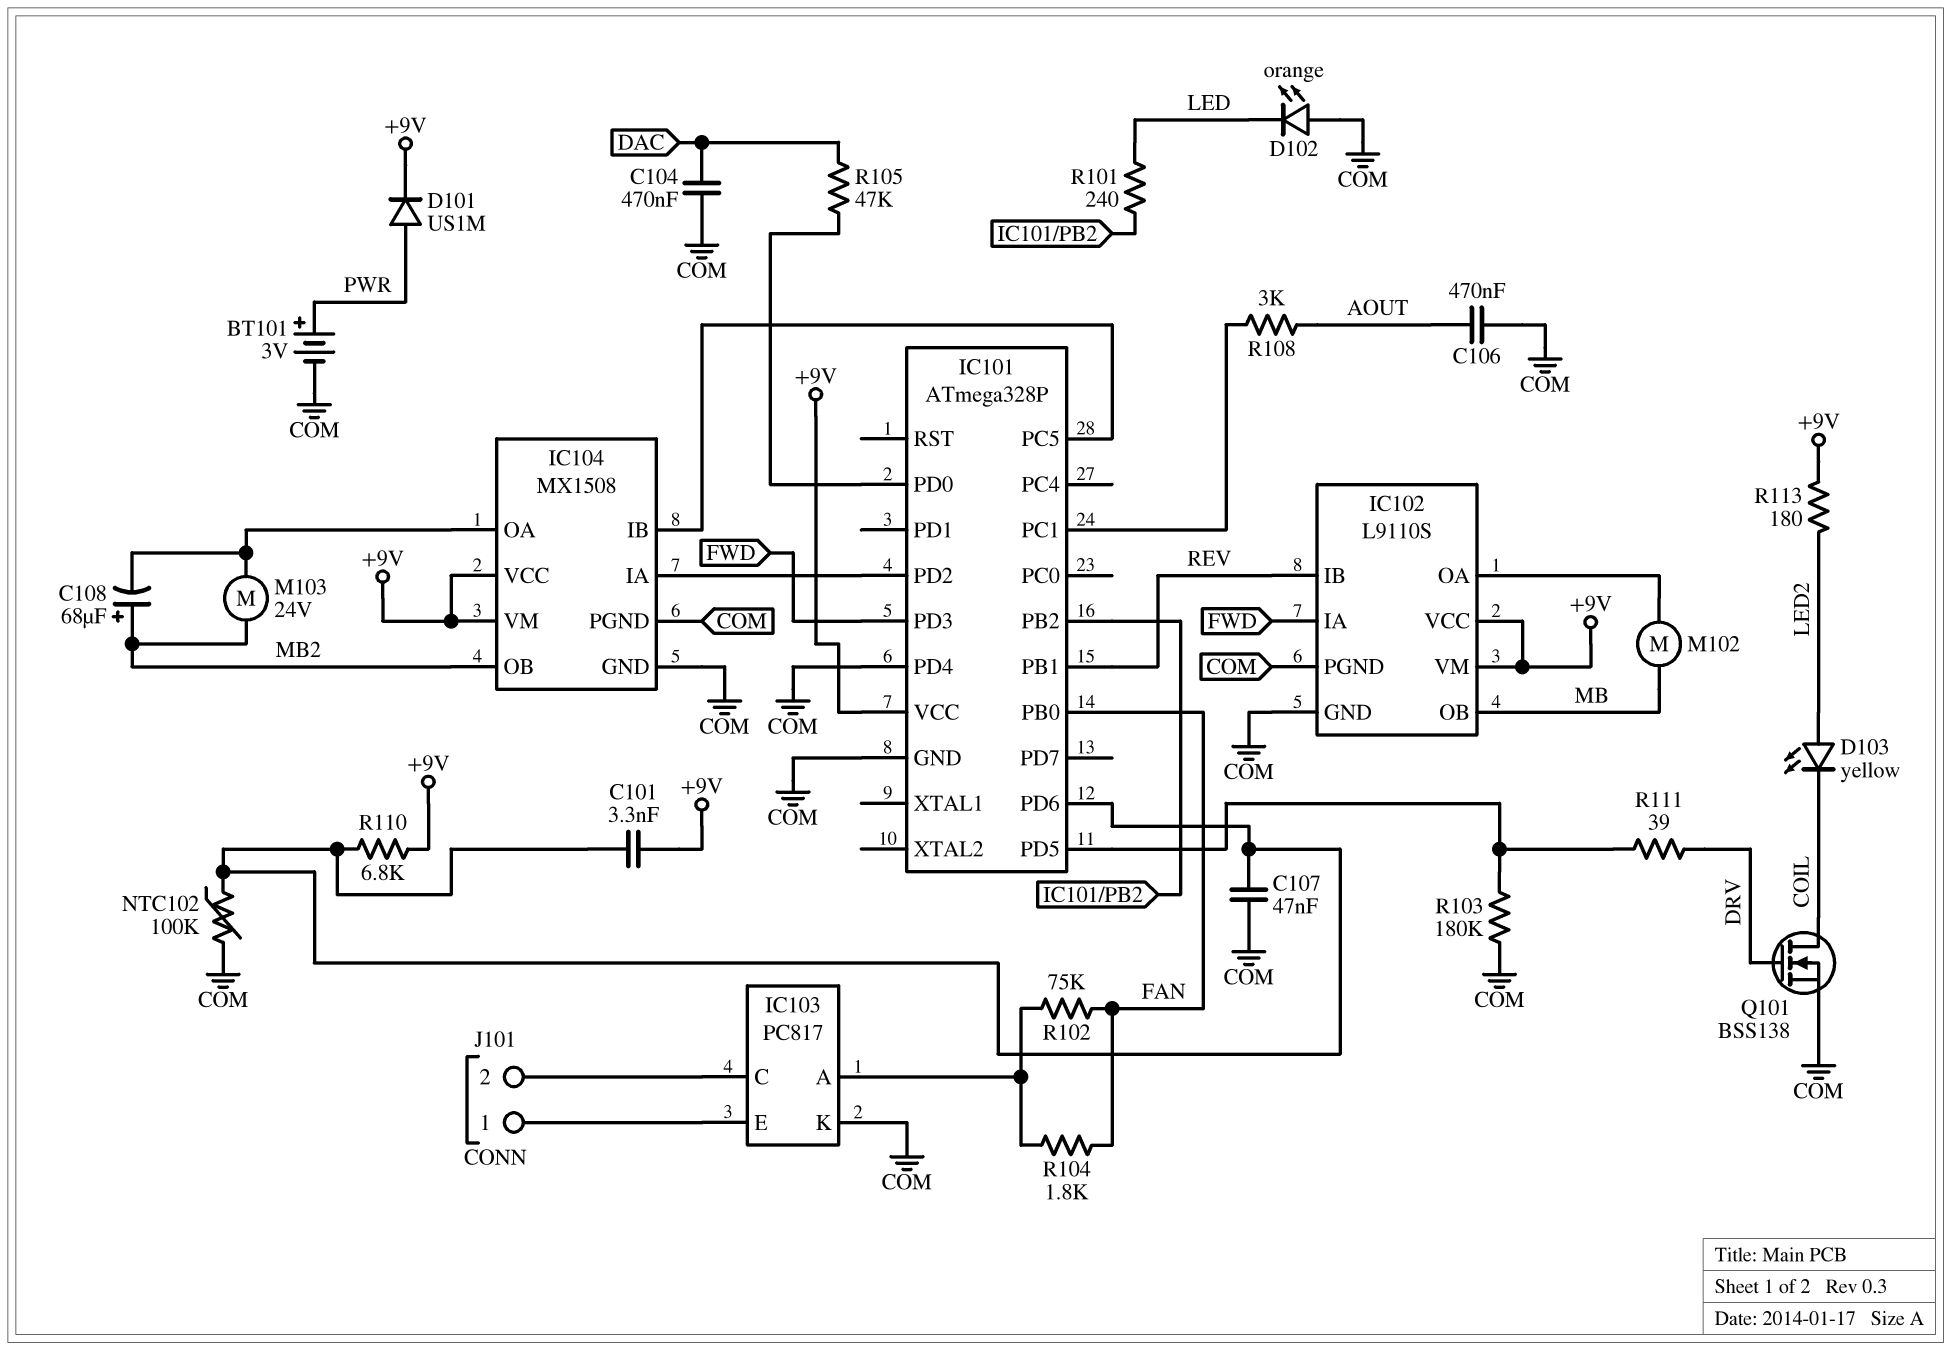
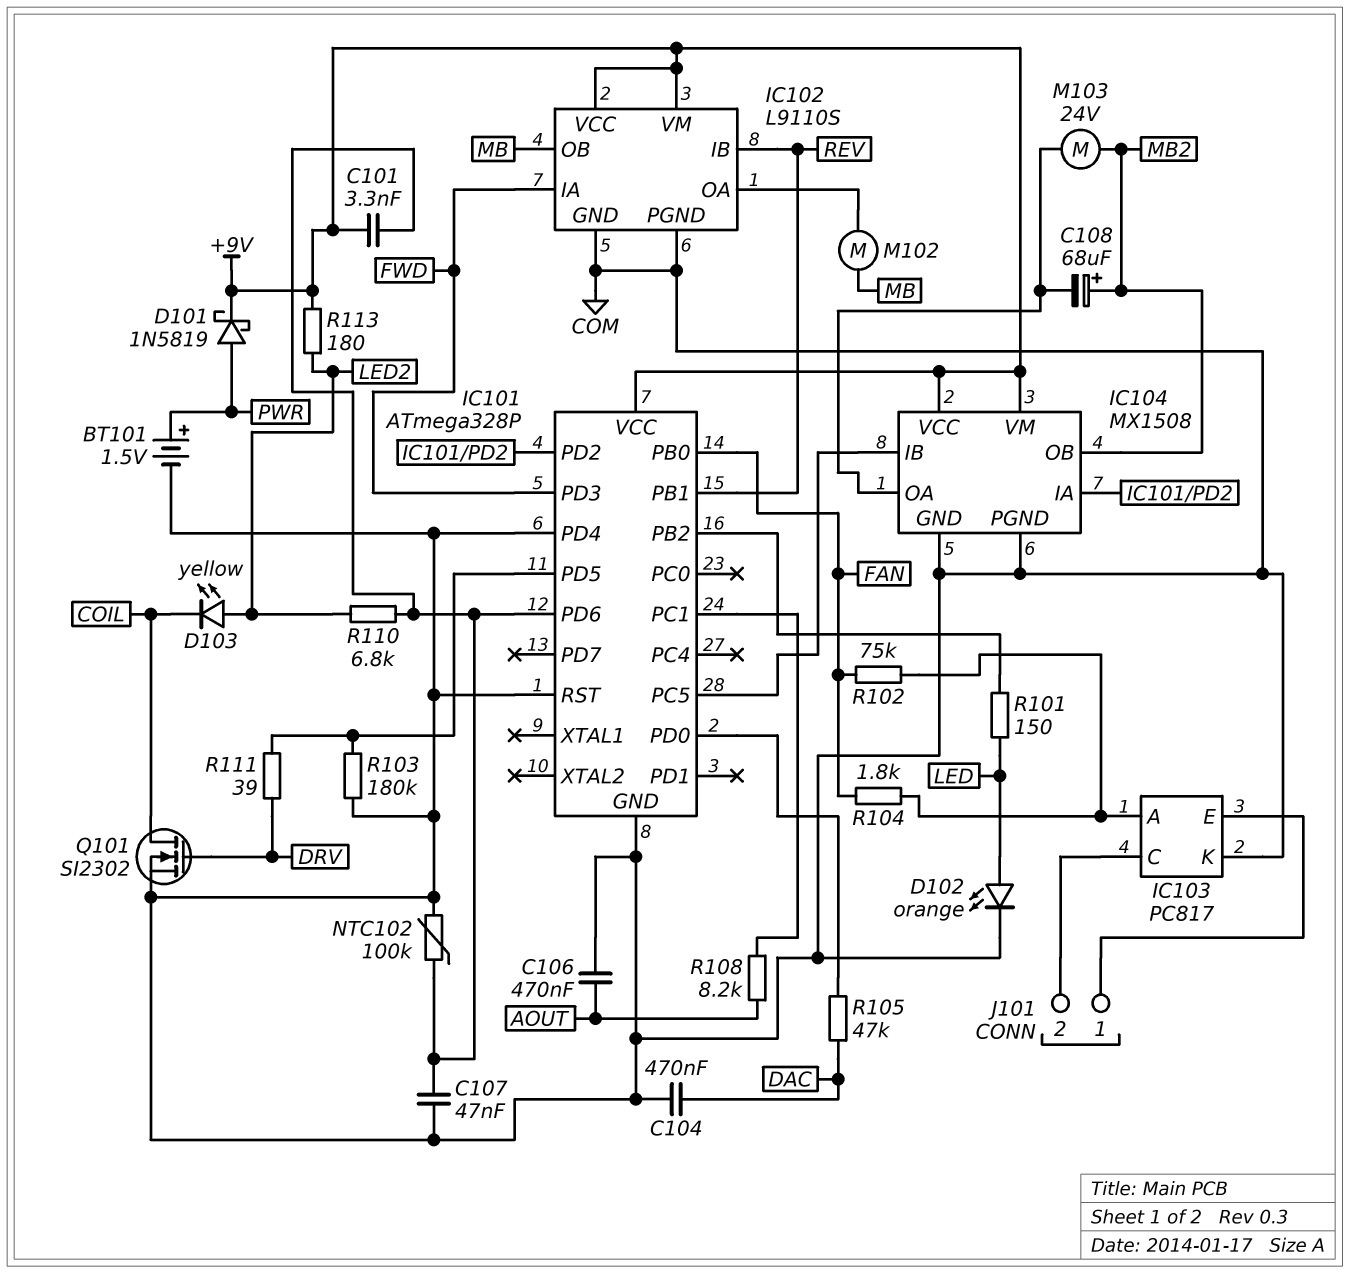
BT101: 3V (plus PWR, minus COM) -> 1.5V (plus PWR, minus COM)
D101: diode US1M (A PWR, K +9V) -> schottky 1N5819 (A PWR, K +9V)
D102: LED orange (A COM, K LED) -> LED orange (A LED, K COM)
IC101 pin RST: none -> COM
Q101: NMOS BSS138 (G DRV, D COIL, S COM) -> NMOS SI2302 (G DRV, D COIL, S COM)
R101: 240 (IC101/PB2, LED) -> 150 (IC101/PB2, LED)
R108: 3k (AOUT, IC101/PC1) -> 8.2k (AOUT, IC101/PC1)
R110: 6.8k (+9V, IC101/PD6) -> 6.8k (IC101/PD6, LED2)

